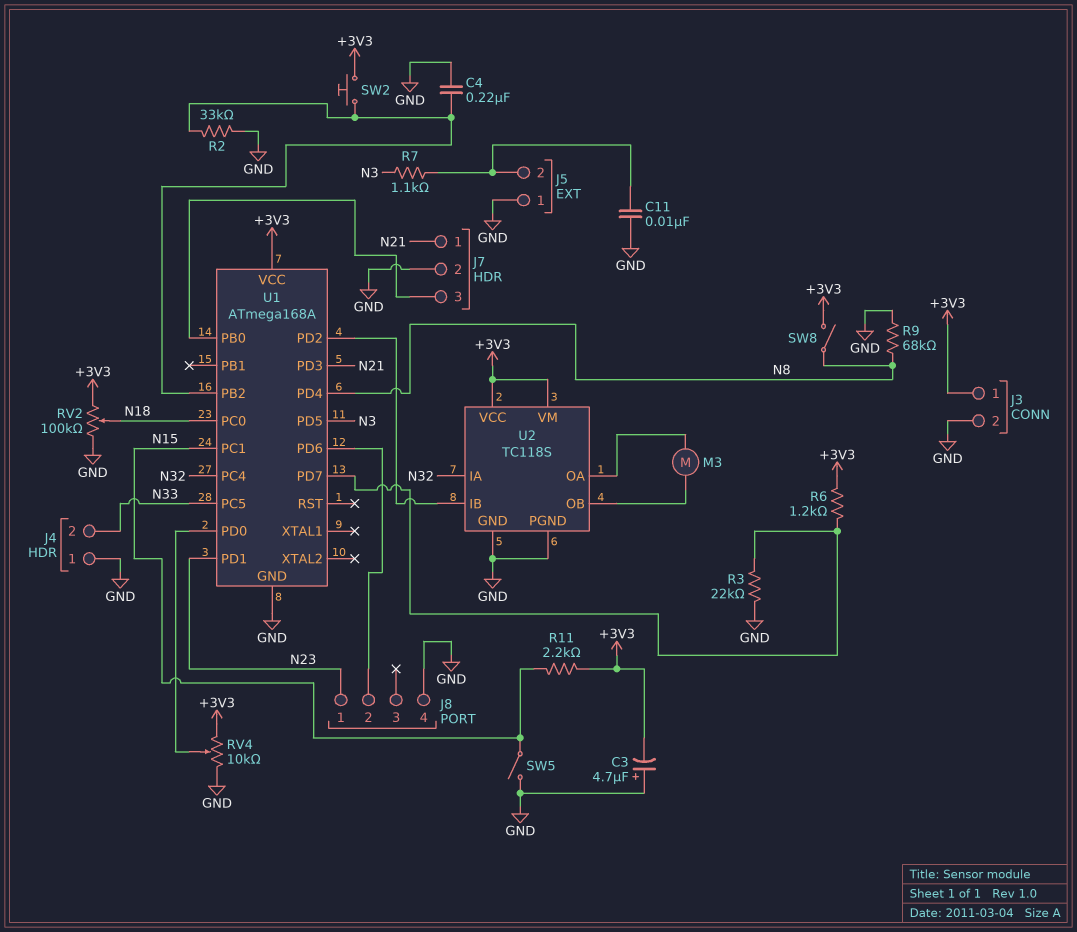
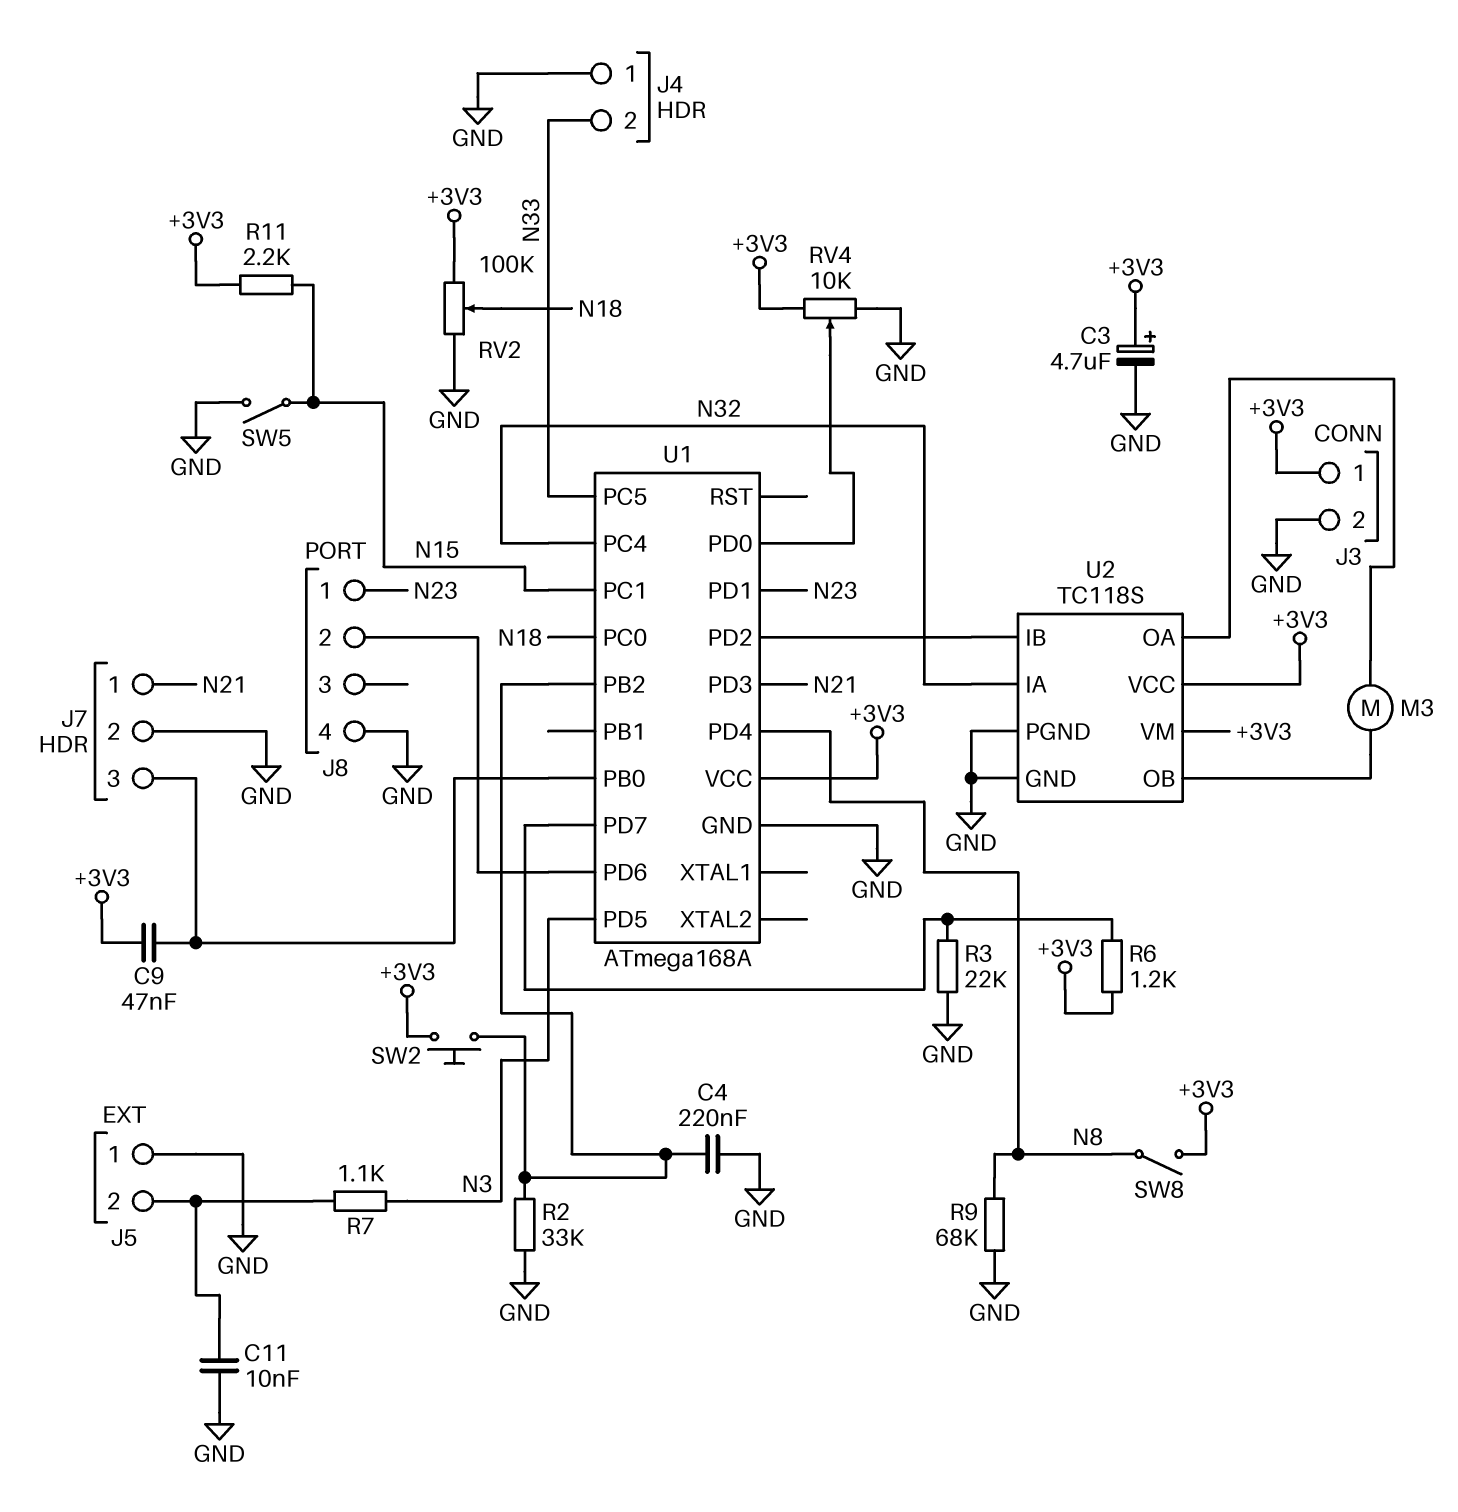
C3: 4.7uF (plus GND, minus +3V3) -> 4.7uF (plus +3V3, minus GND)
C9: none -> 47nF (+3V3, J7/3)

